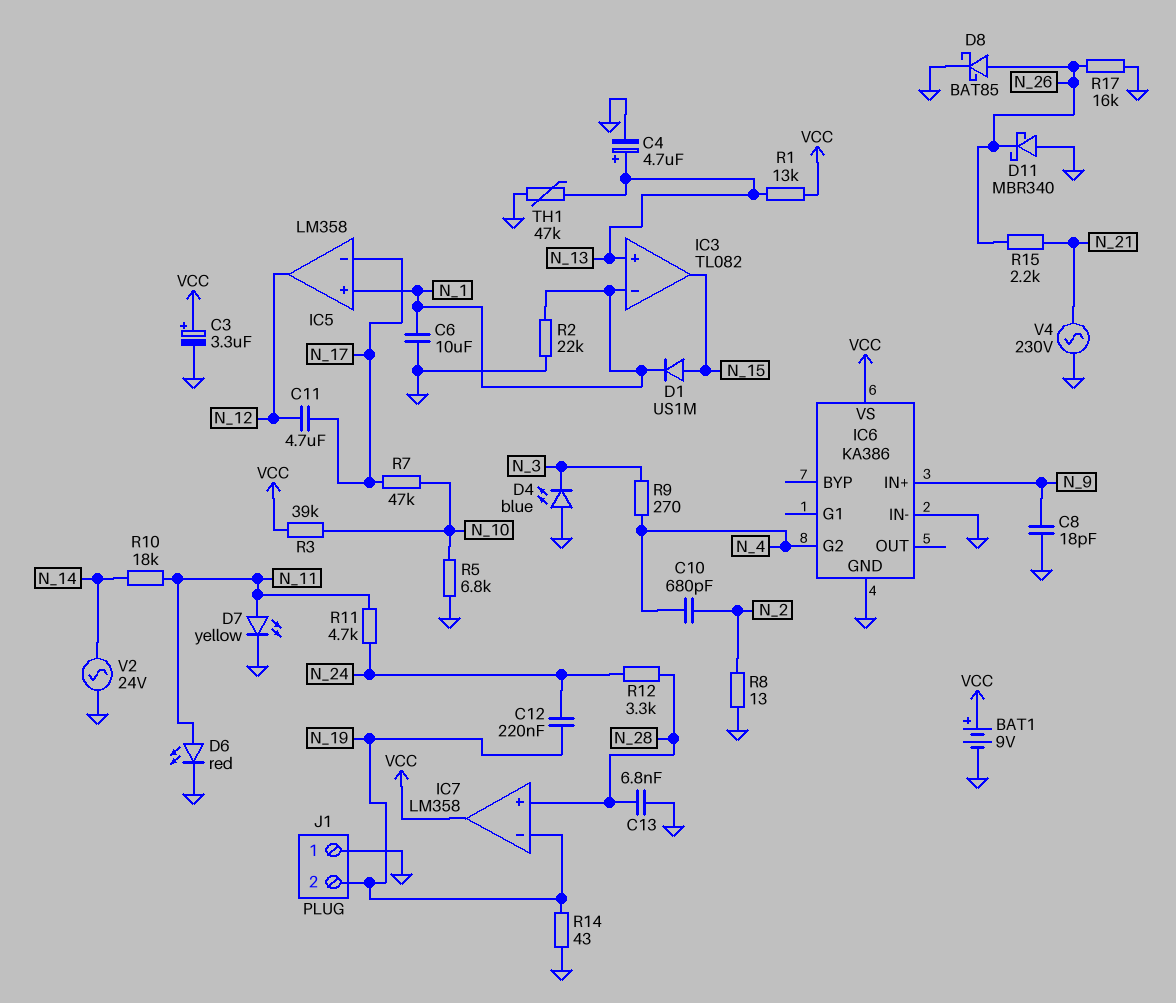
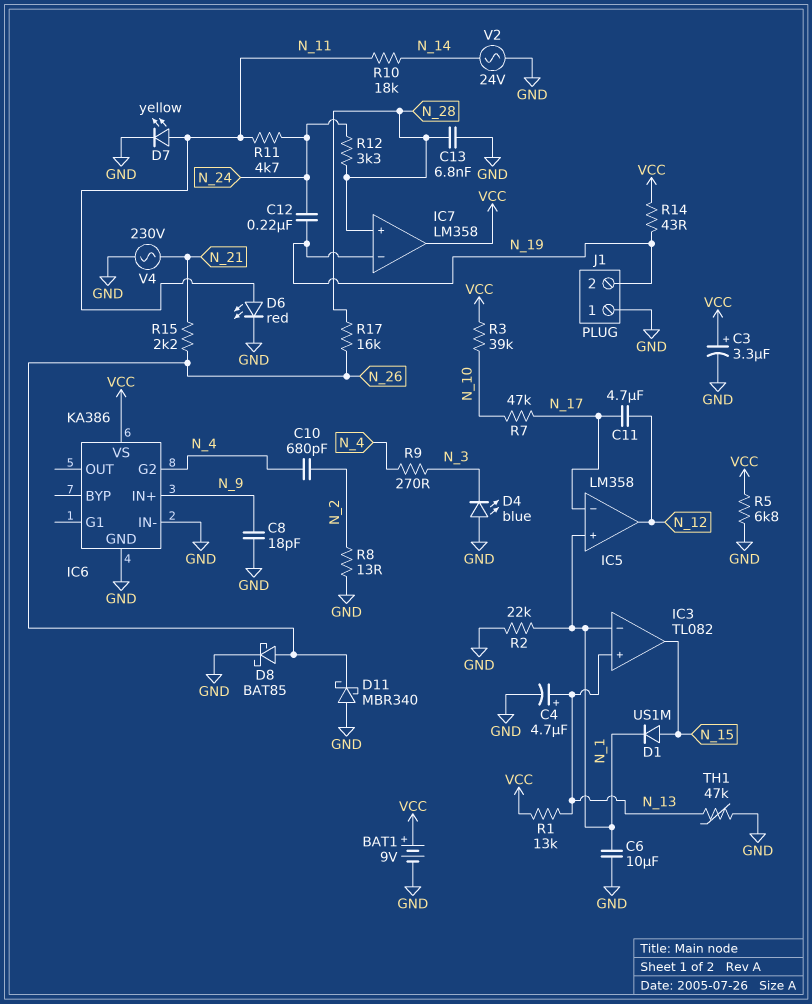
R5: 6.8k (GND, N_10) -> 6.8k (GND, VCC)
R14: 43 (GND, N_19) -> 43 (N_19, VCC)
R17: 16k (GND, N_26) -> 16k (N_26, N_28)

